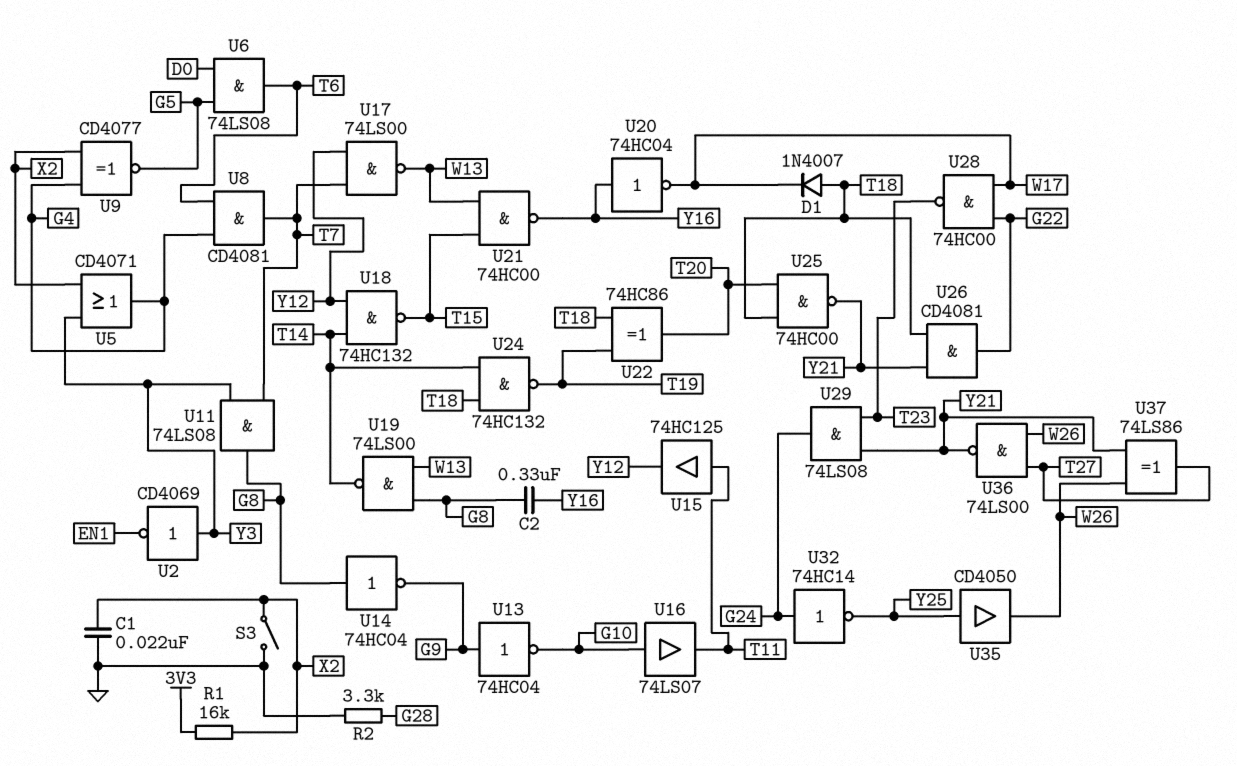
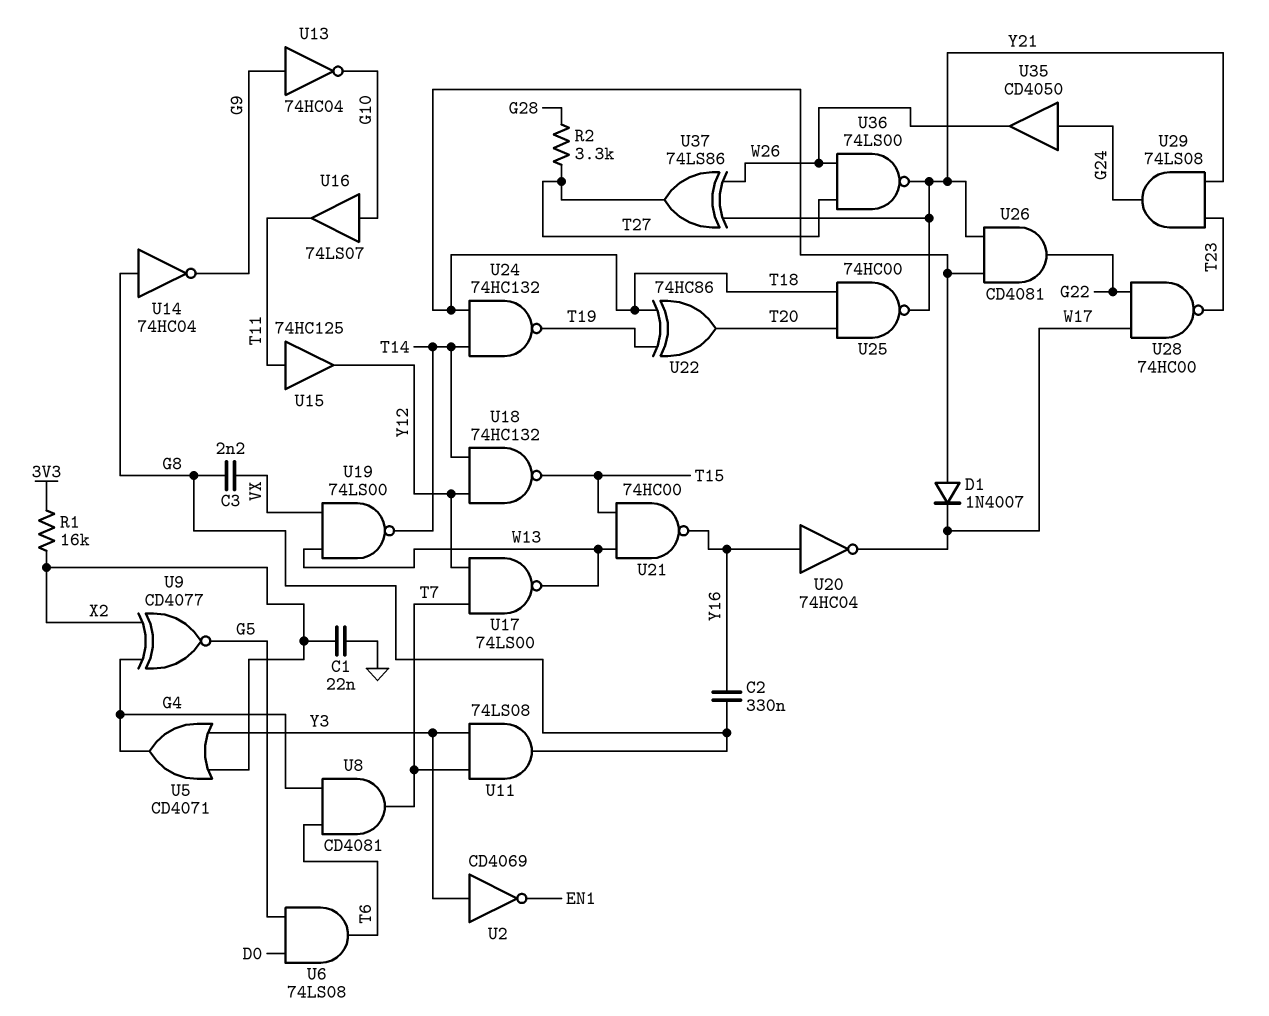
C3: none -> 2.2nF (G8, VX)
R2: 3.3k (G28, GND) -> 3.3k (G28, T27)
S3: switch (GND, X2) -> none
U19: NAND 74LS00 (in G8, in W13, out T14) -> NAND 74LS00 (in VX, in W13, out T14)
U32: NOT 74HC14 (in G24, out Y25) -> none
U35: buffer CD4050 (in Y25, out W26) -> buffer CD4050 (in G24, out W26)

